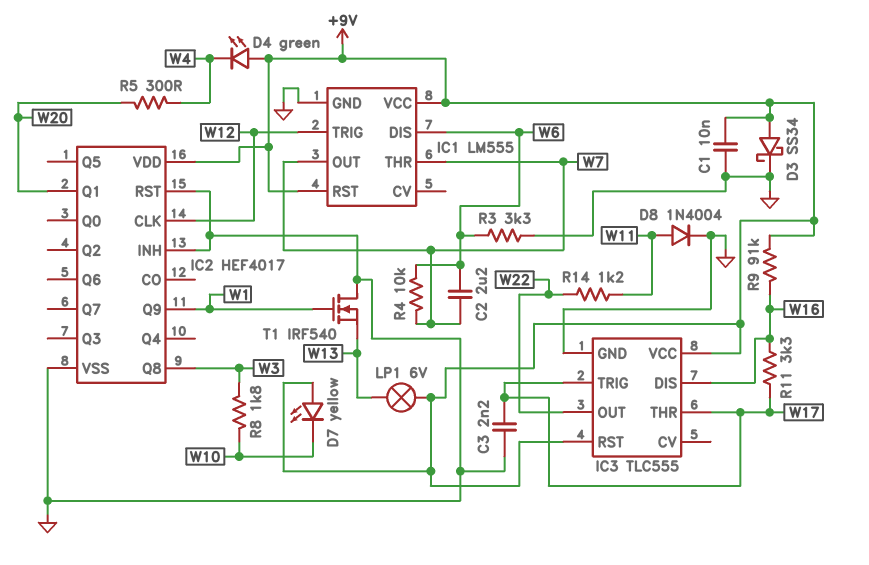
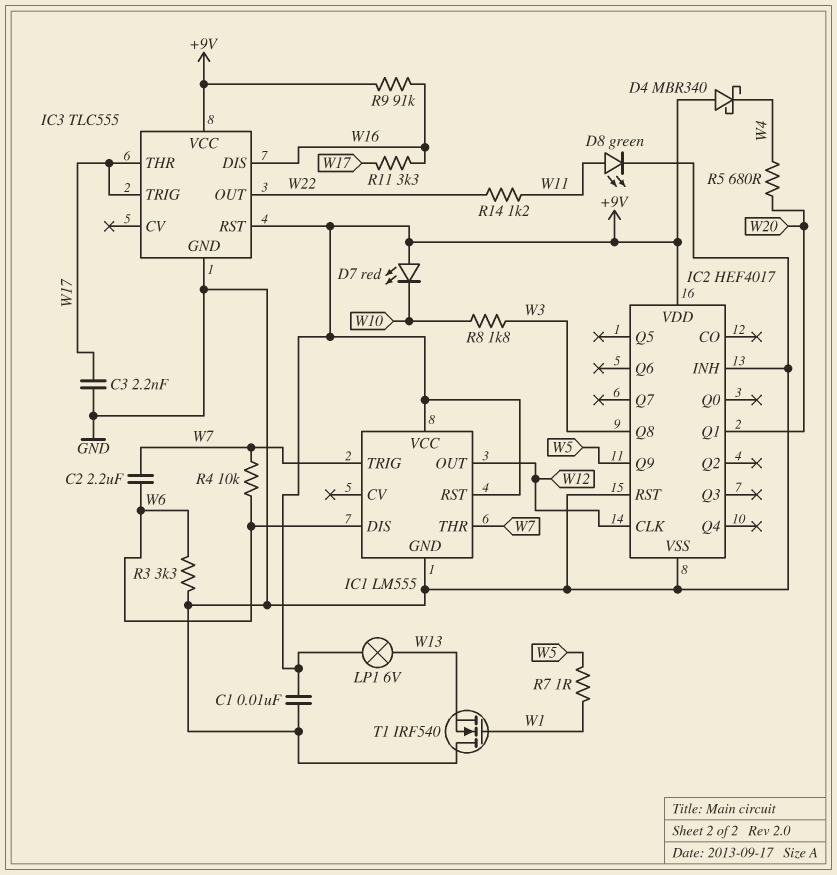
D3: schottky SS34 (A +9V, K GND) -> none
D4: LED green (A +9V, K W4) -> schottky MBR340 (A +9V, K W4)
D7: LED yellow (A +9V, K W10) -> LED red (A +9V, K W10)
D8: diode 1N4004 (A W11, K GND) -> LED green (A W11, K GND)
IC1 pin OUT: W7 -> W12
IC1 pin TRIG: W12 -> W7
IC2 pin Q9: W1 -> W5
R5: 300 (W4, W20) -> 680 (W4, W20)
R7: none -> 1 (W1, W5)

